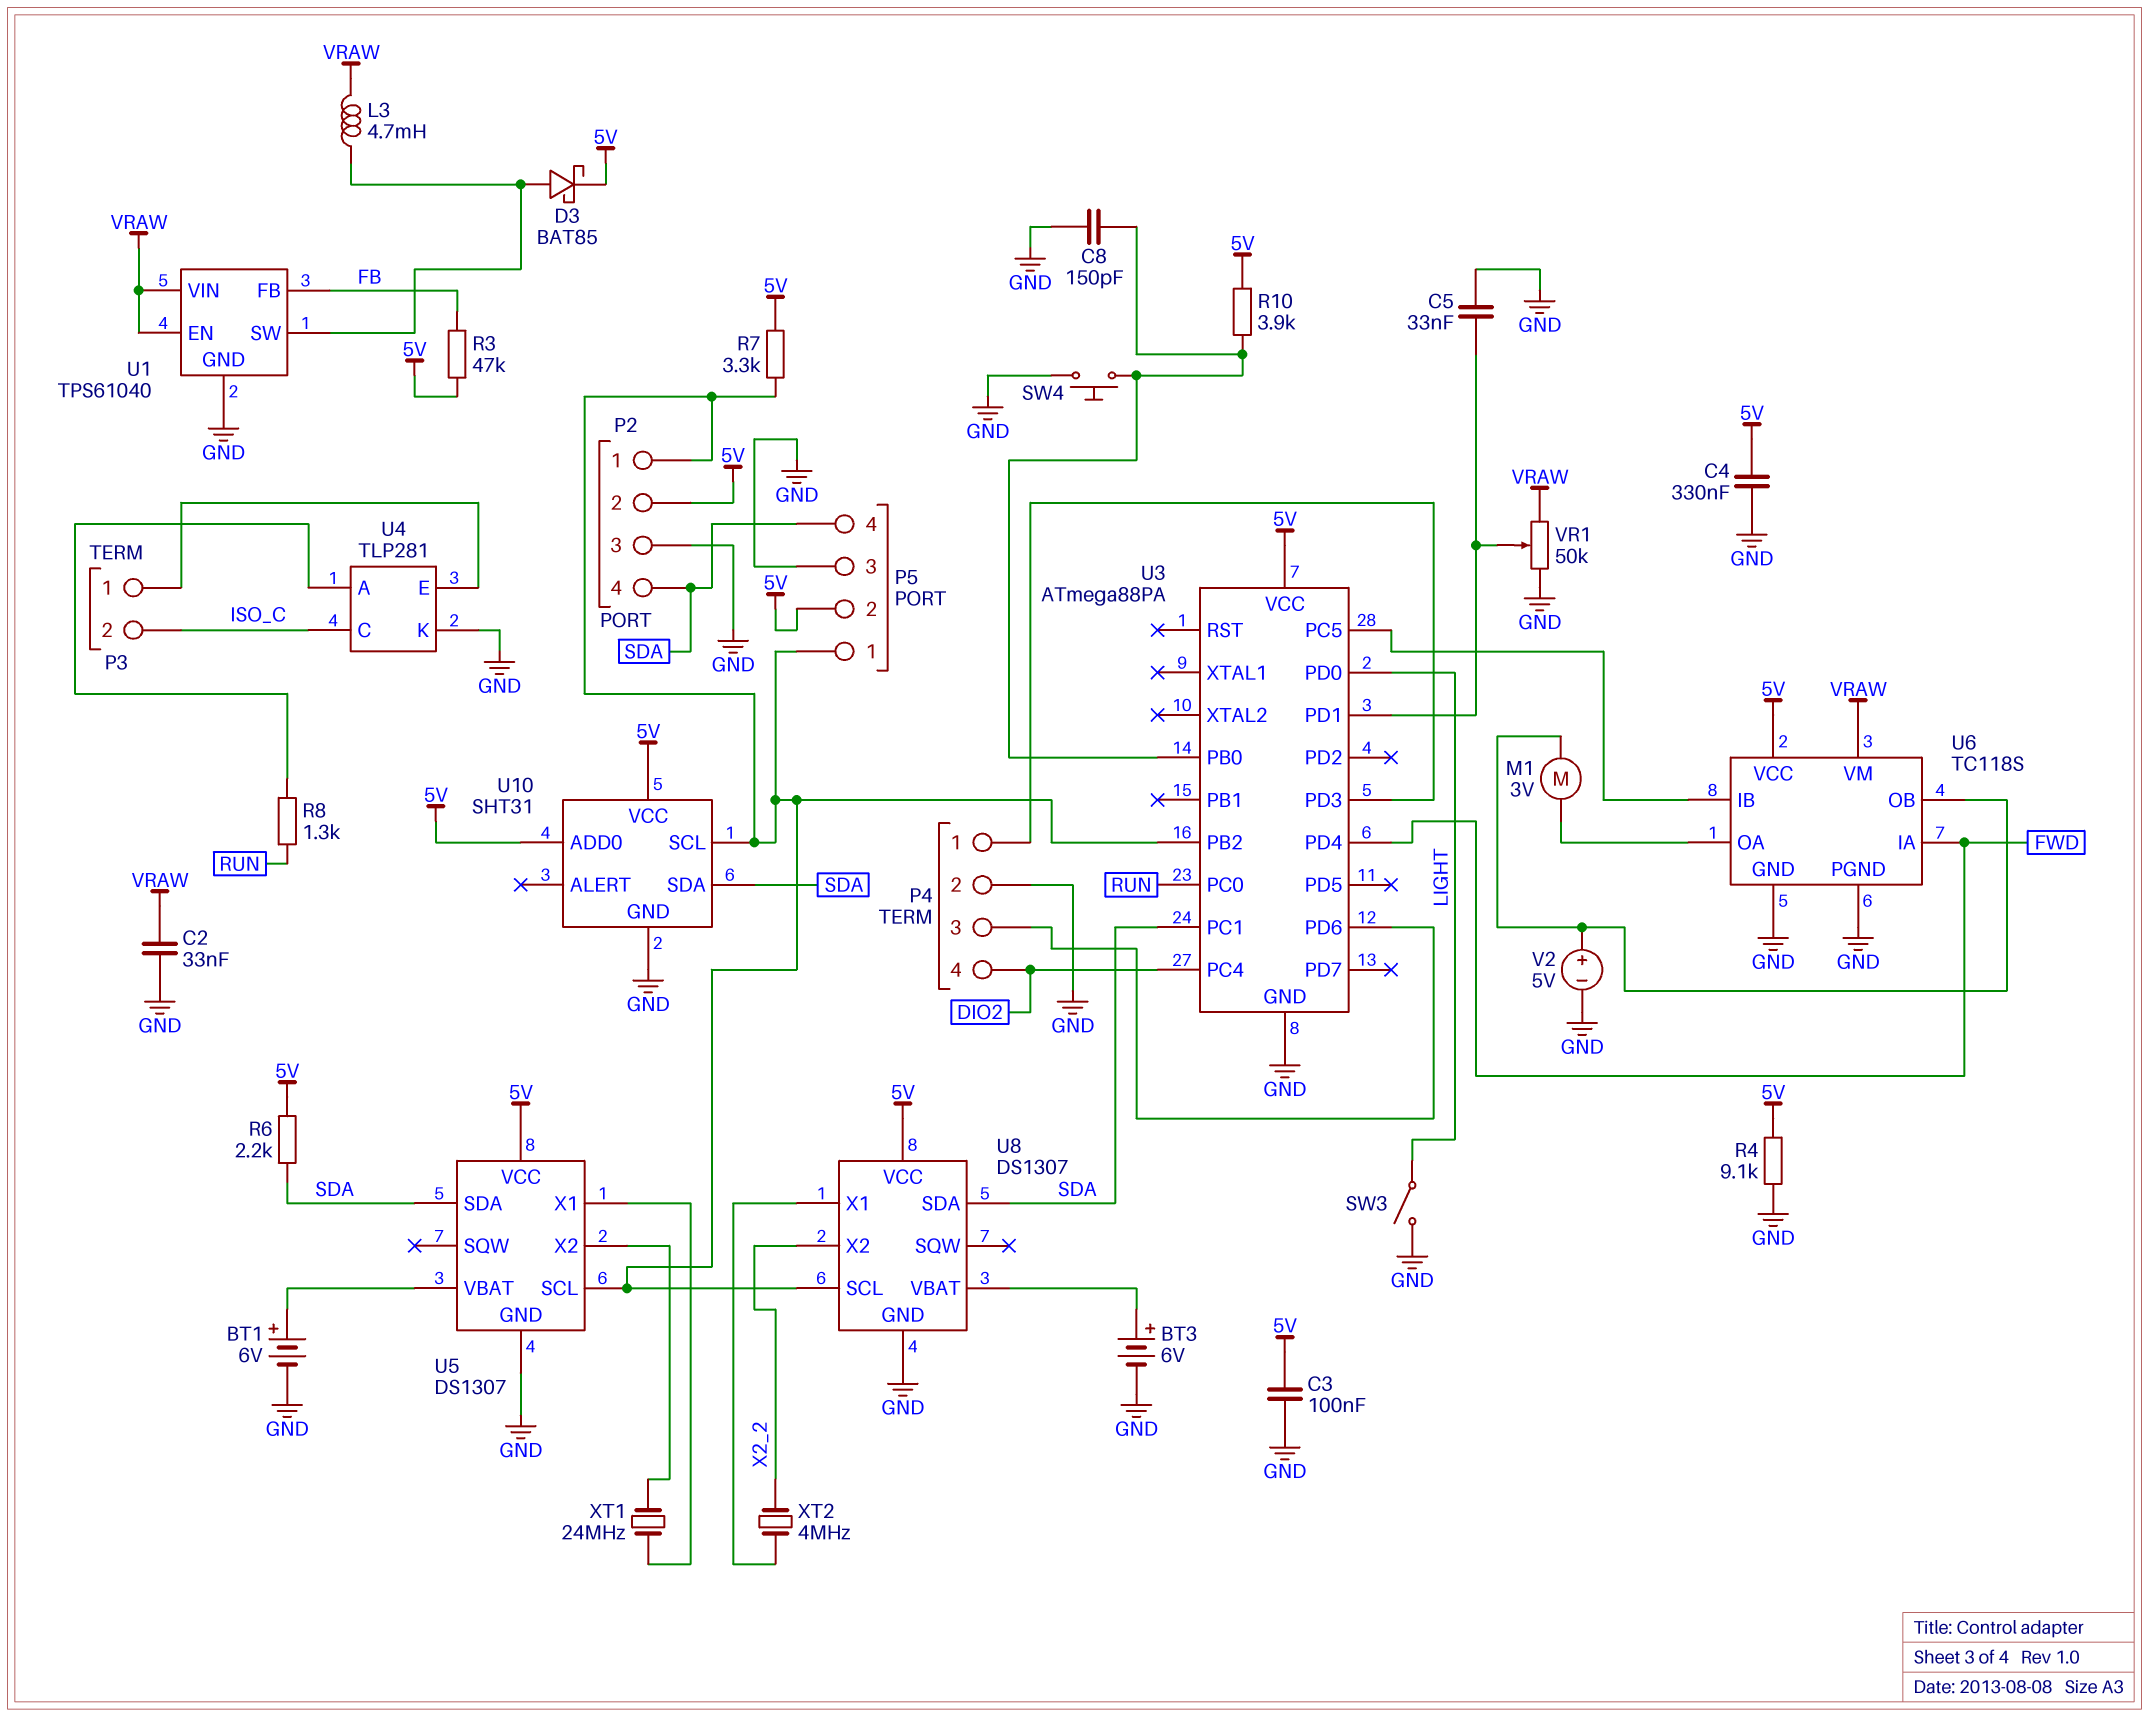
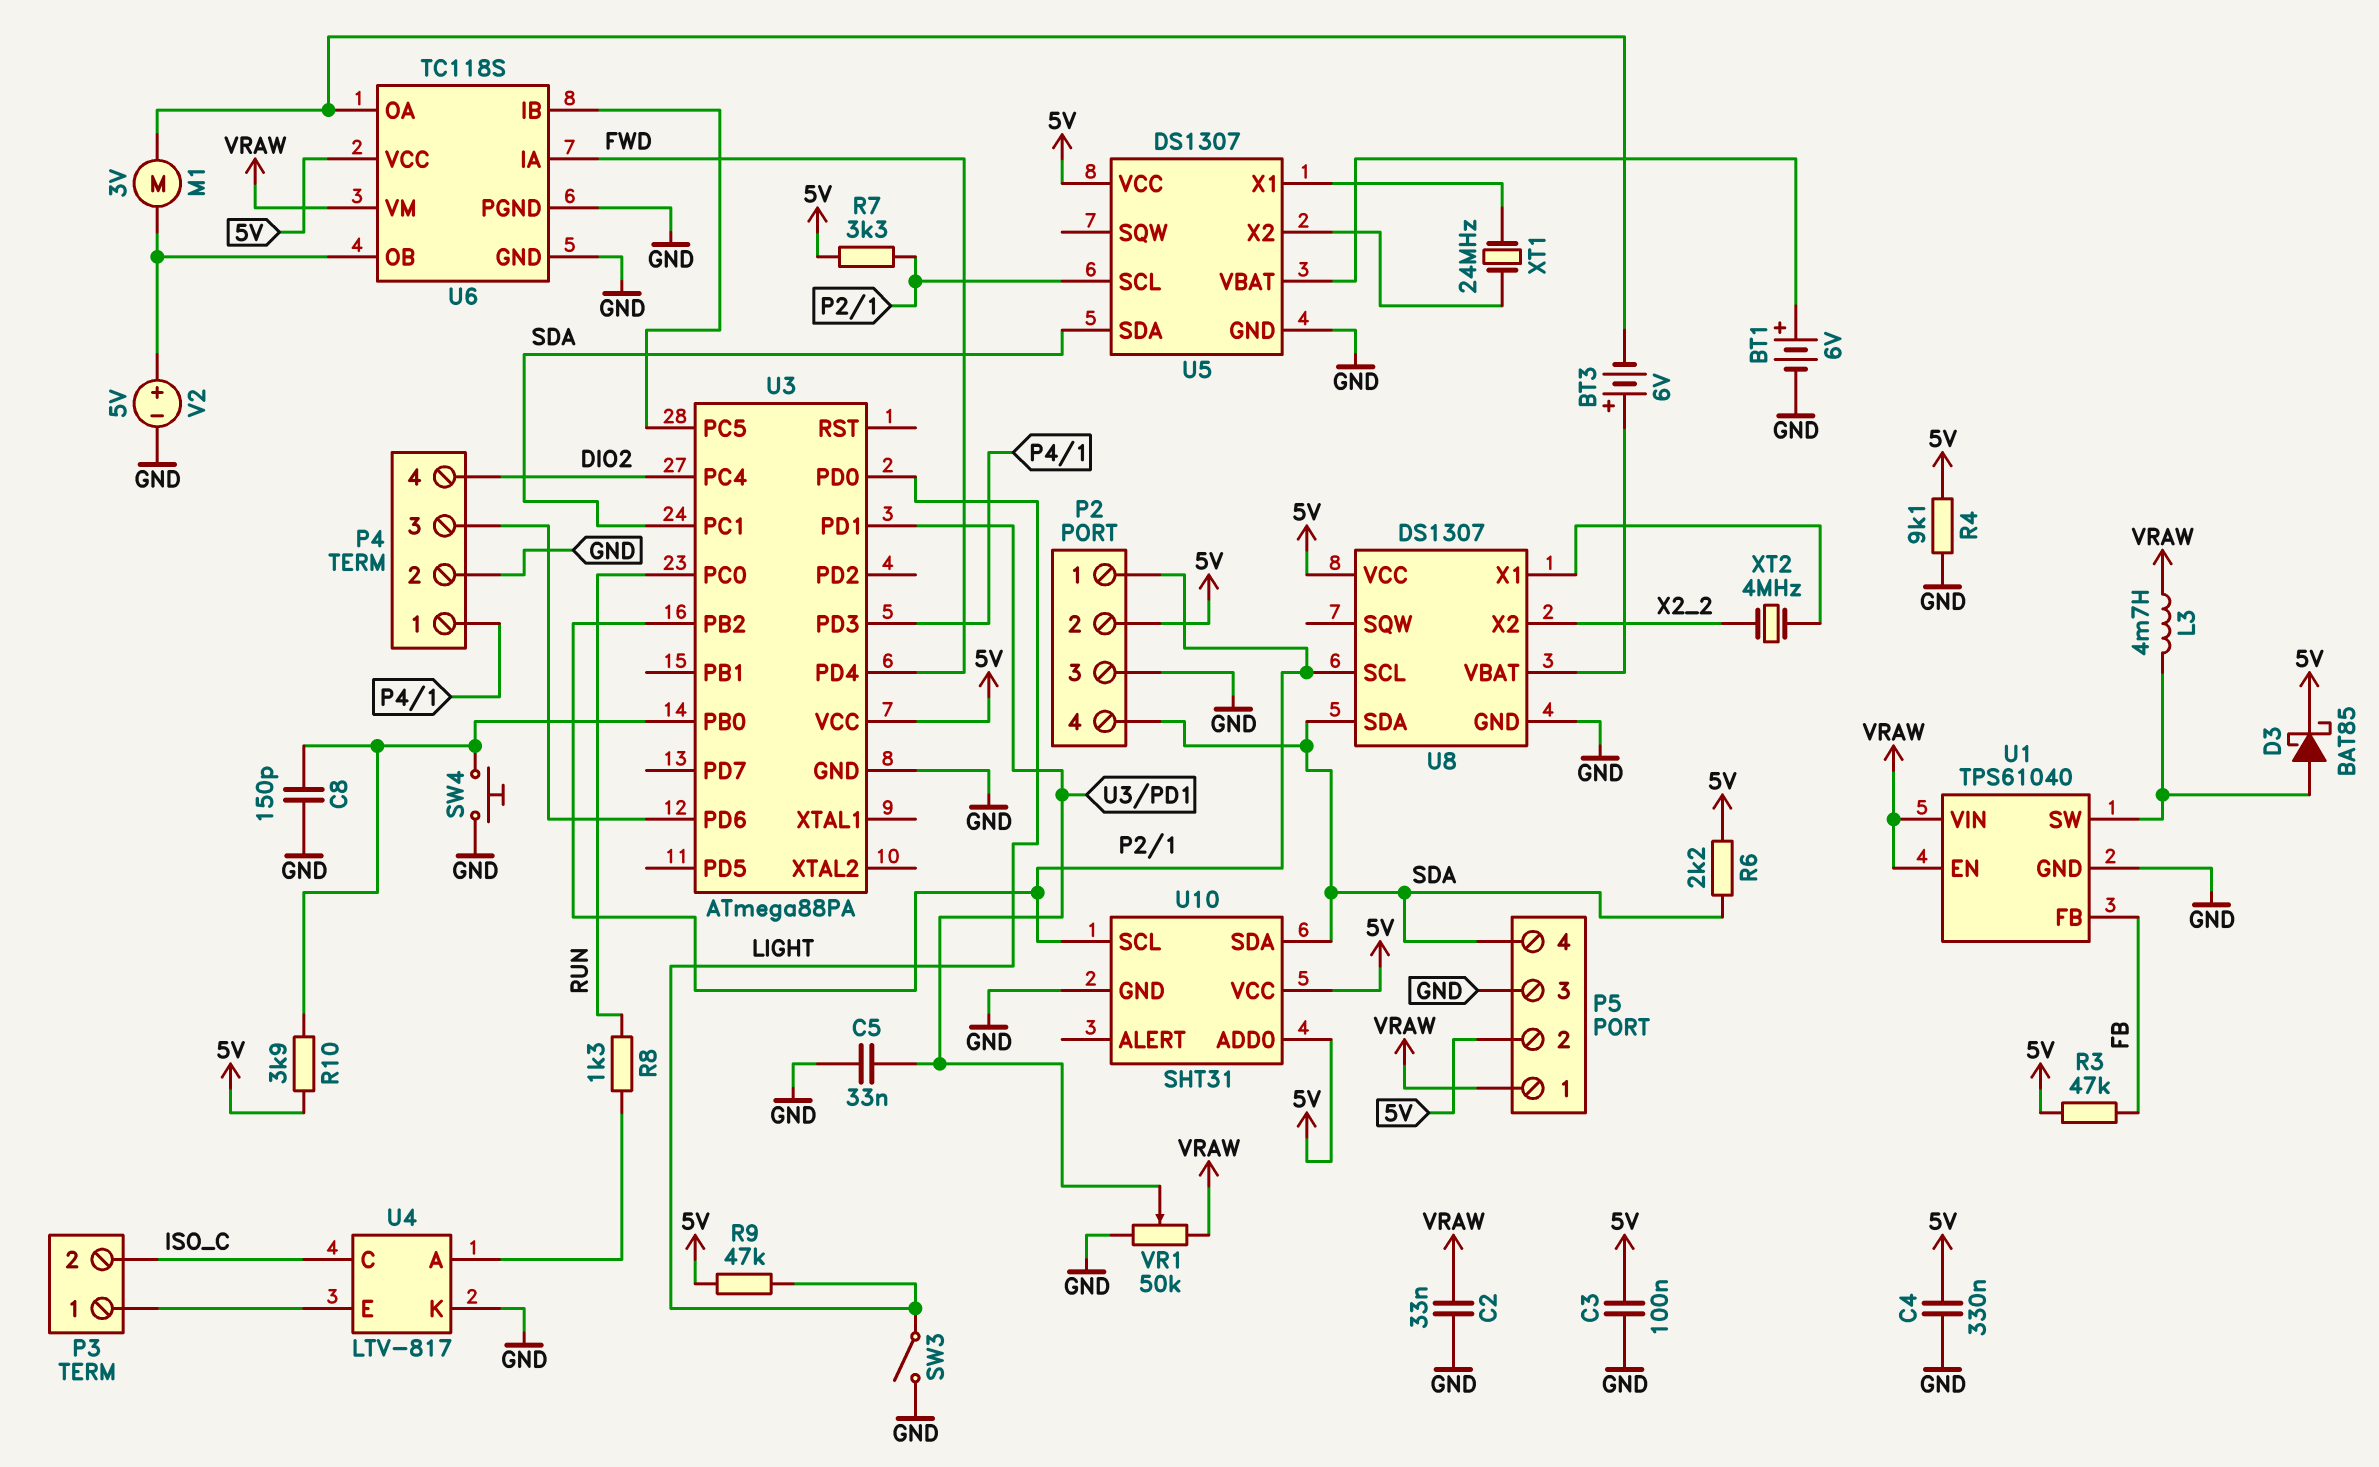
BT3: 6V (plus U8/VBAT, minus GND) -> 6V (plus U8/VBAT, minus U6/OA)
P5 pin 1: P2/1 -> VRAW
R9: none -> 47k (5V, LIGHT)
U4: TLP281 -> LTV-817

